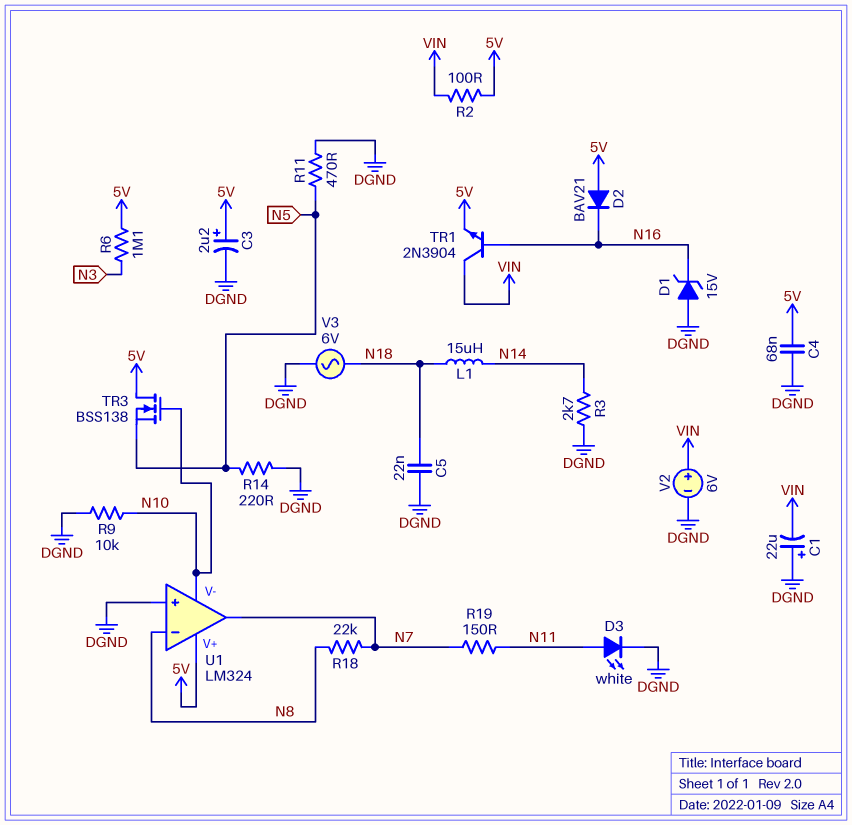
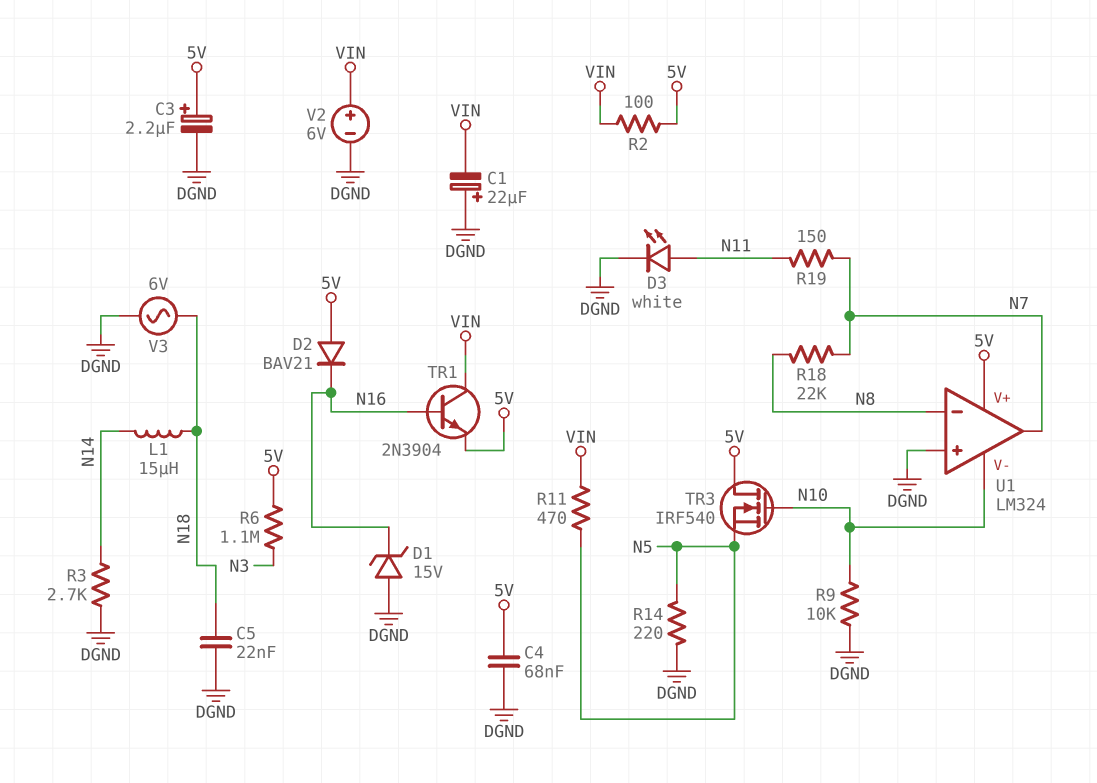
R11: 470 (DGND, N5) -> 470 (N5, VIN)
TR3: NMOS BSS138 (G N10, D 5V, S N5) -> NMOS IRF540 (G N10, D 5V, S N5)

